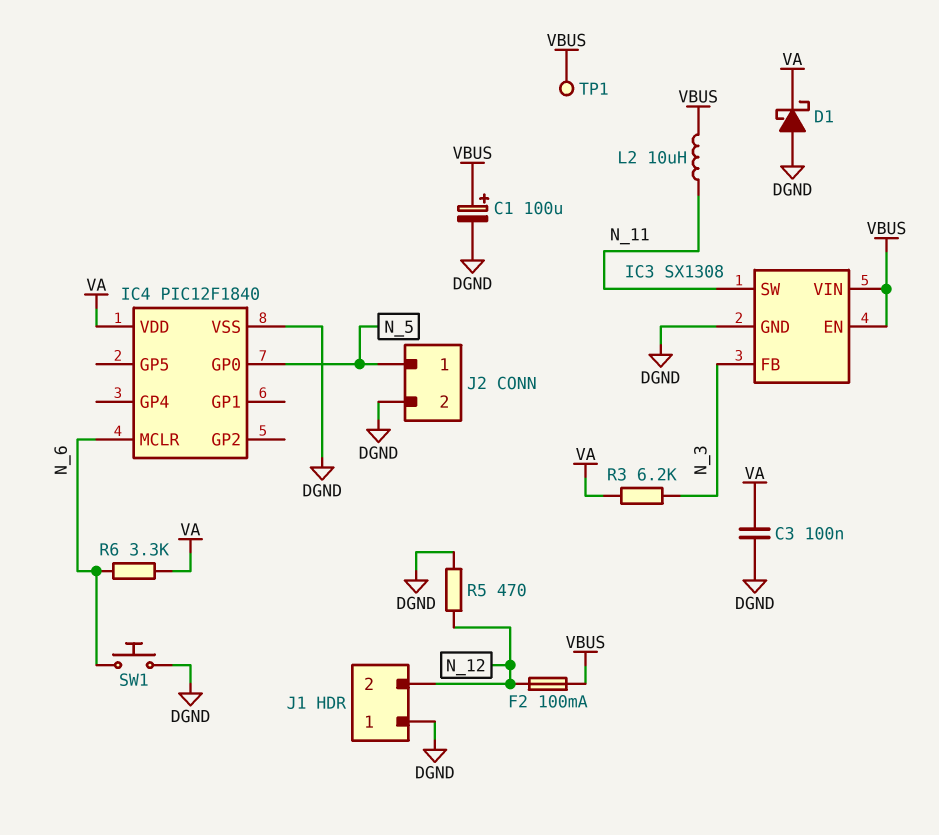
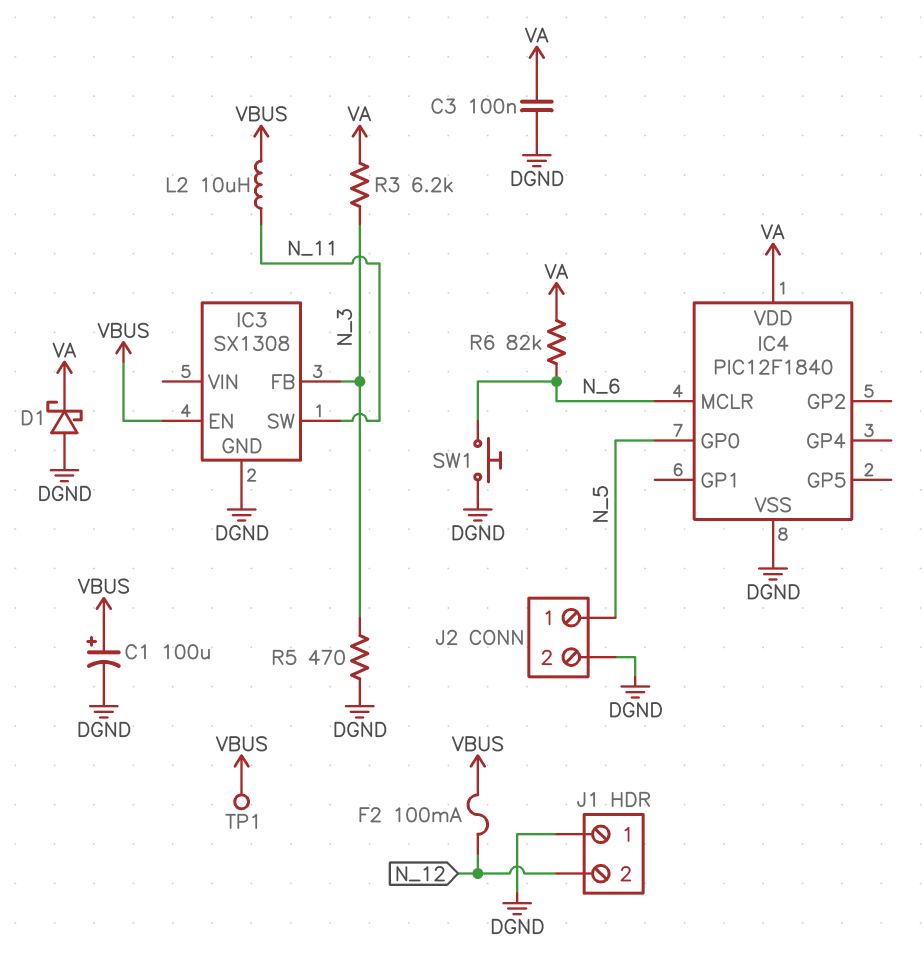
IC3 pin VIN: VBUS -> none
R5: 470 (DGND, N_12) -> 470 (DGND, N_3)
R6: 3.3k (N_6, VA) -> 82k (N_6, VA)

